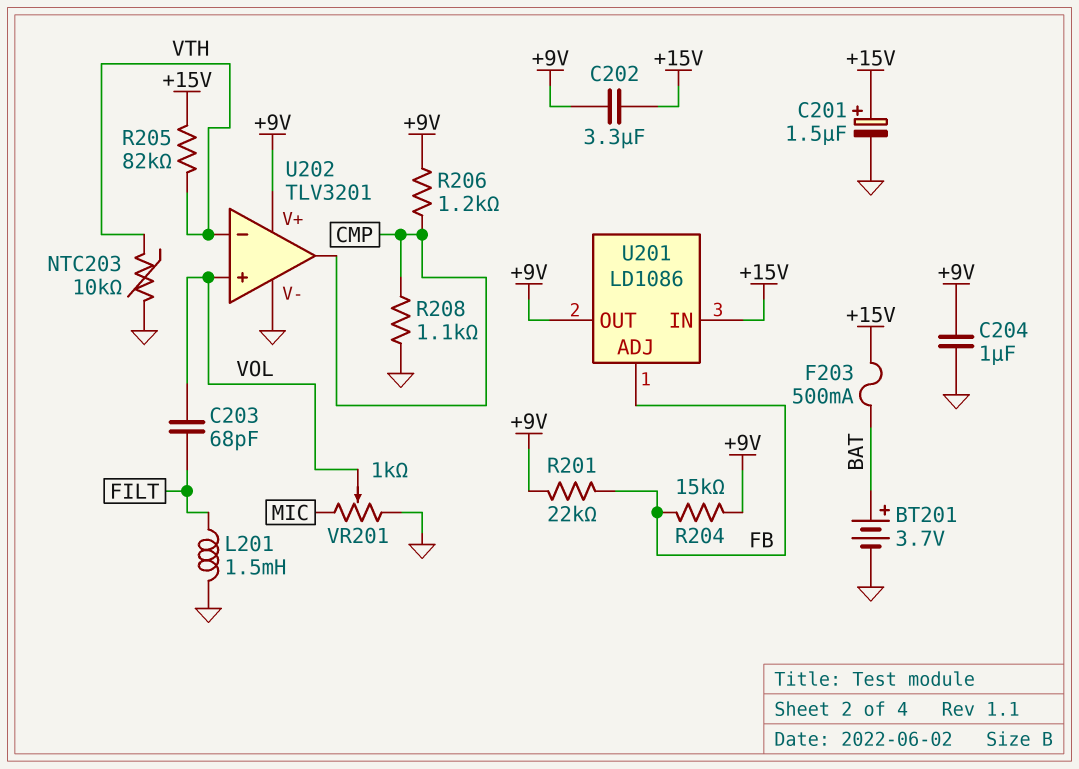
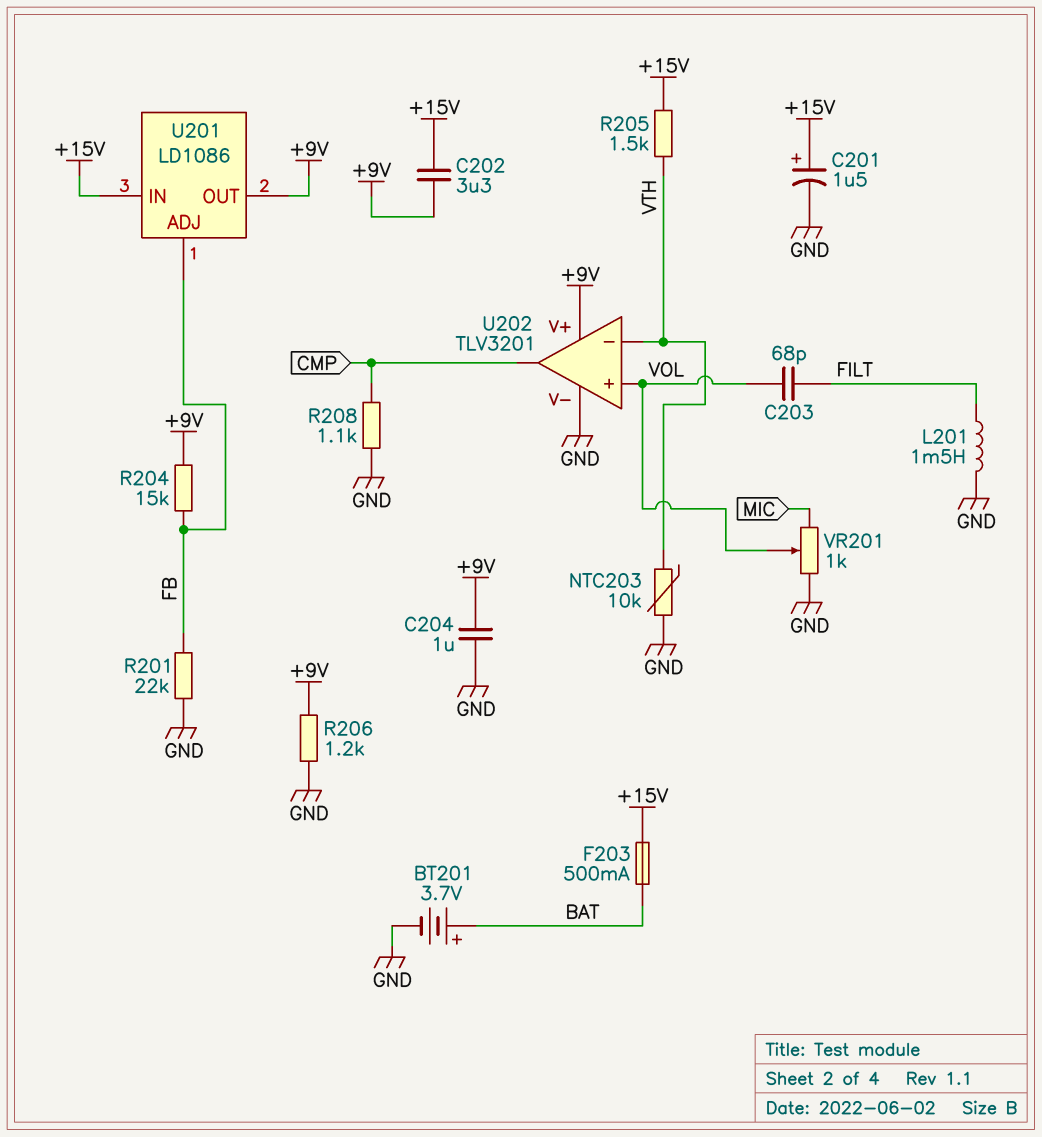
R201: 22k (+9V, FB) -> 22k (FB, GND)
R205: 82k (+15V, VTH) -> 1.5k (+15V, VTH)
R206: 1.2k (+9V, CMP) -> 1.2k (+9V, GND)

